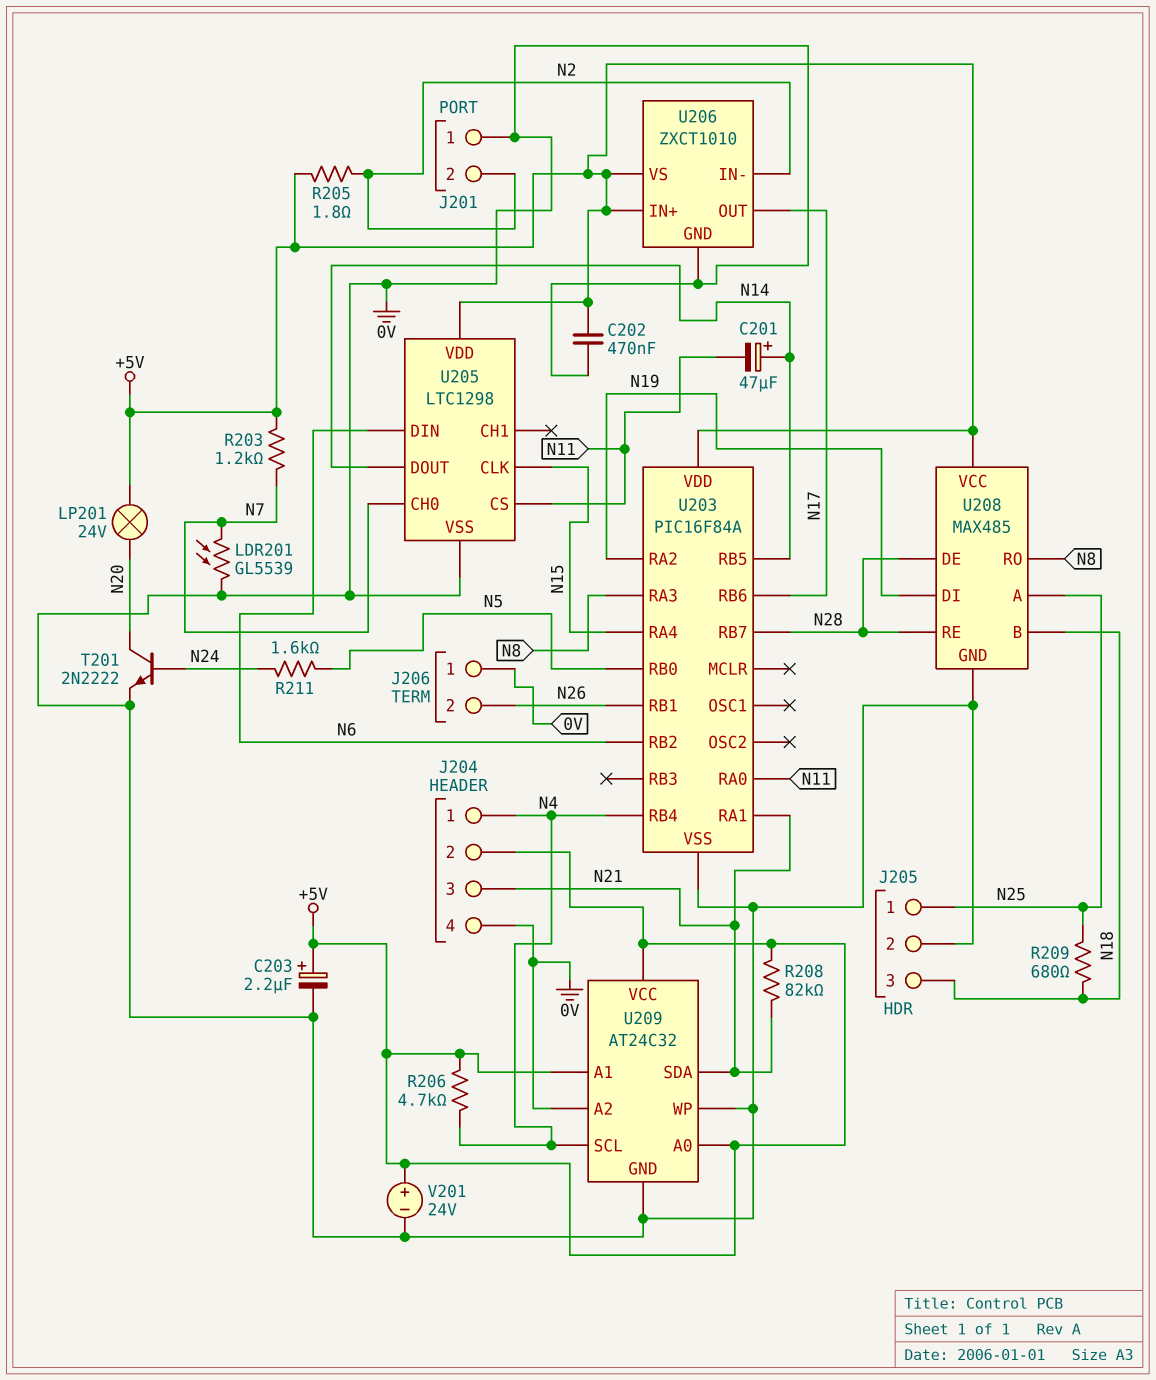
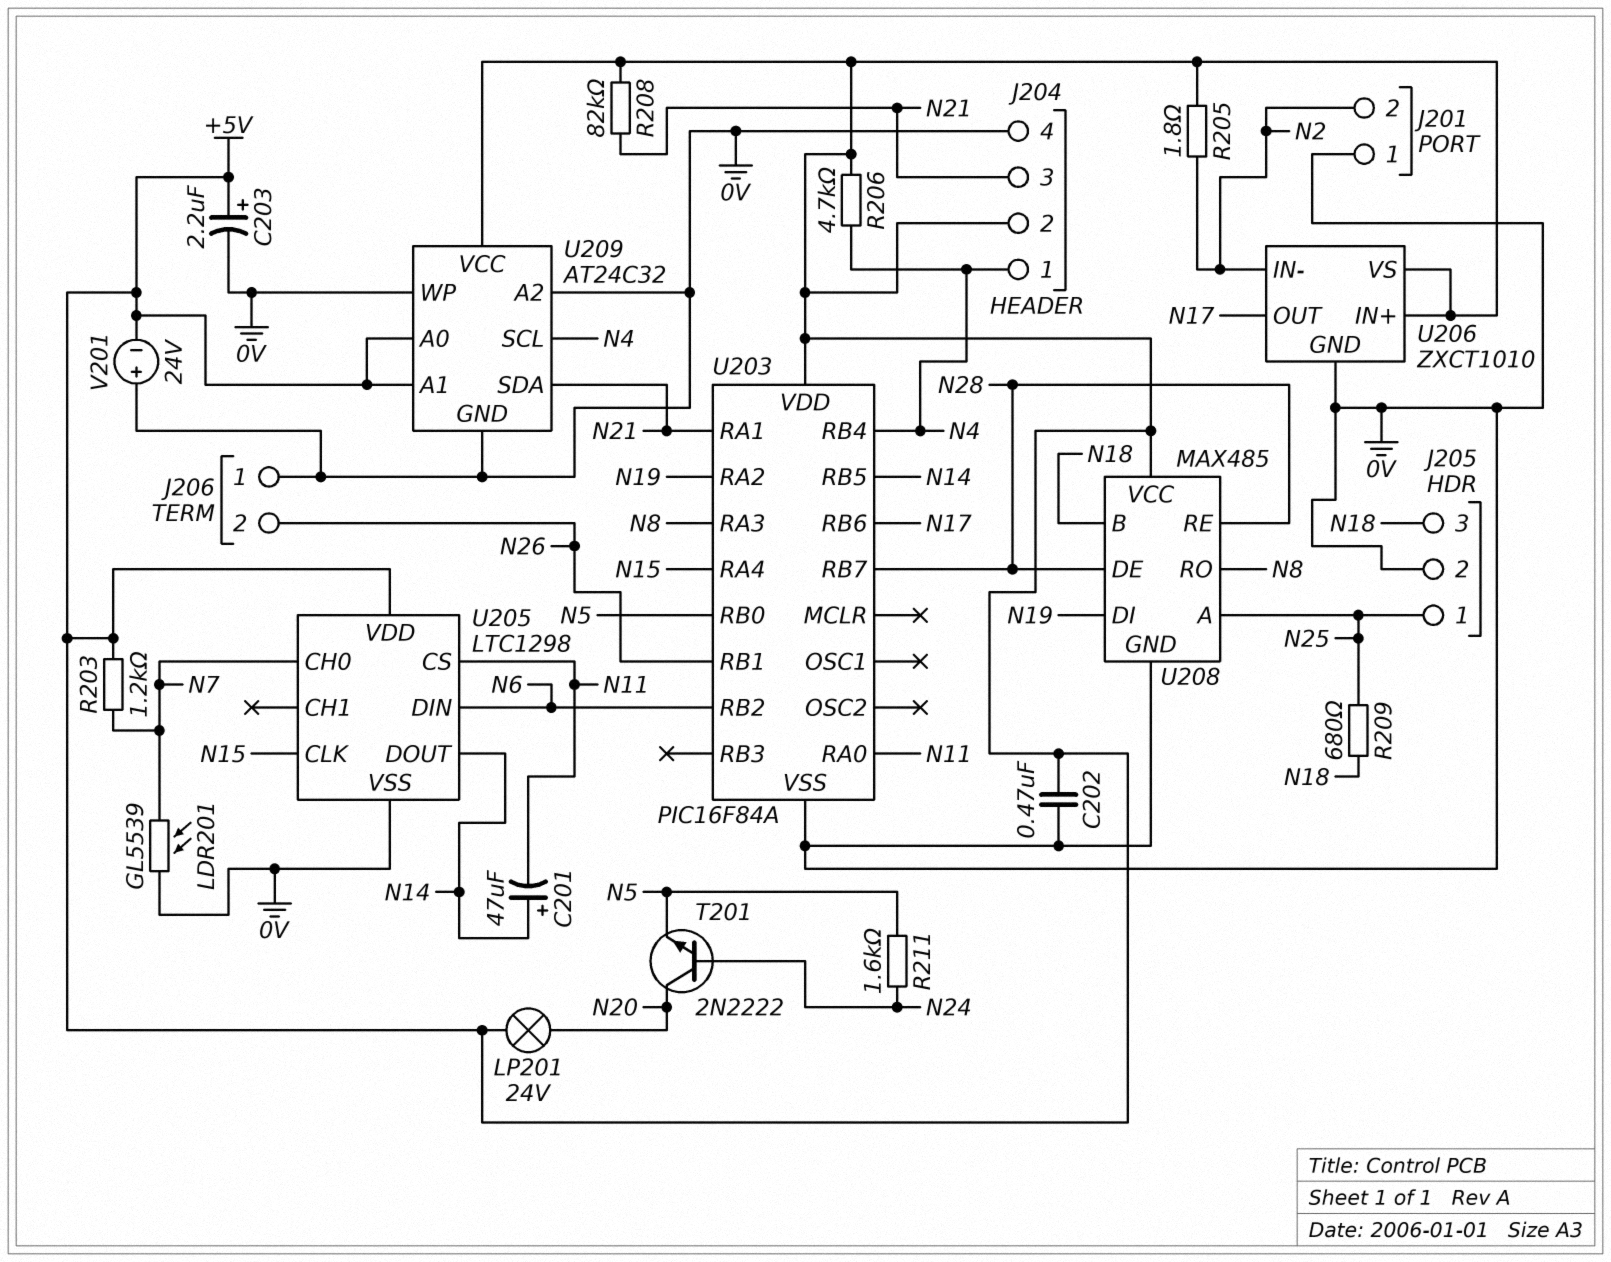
T201: NPN 2N2222 (B N24, C N20, E 0V) -> NPN 2N2222 (B N24, C N20, E N5)
V201: 24V (plus +5V, minus 0V) -> 24V (plus 0V, minus +5V)

